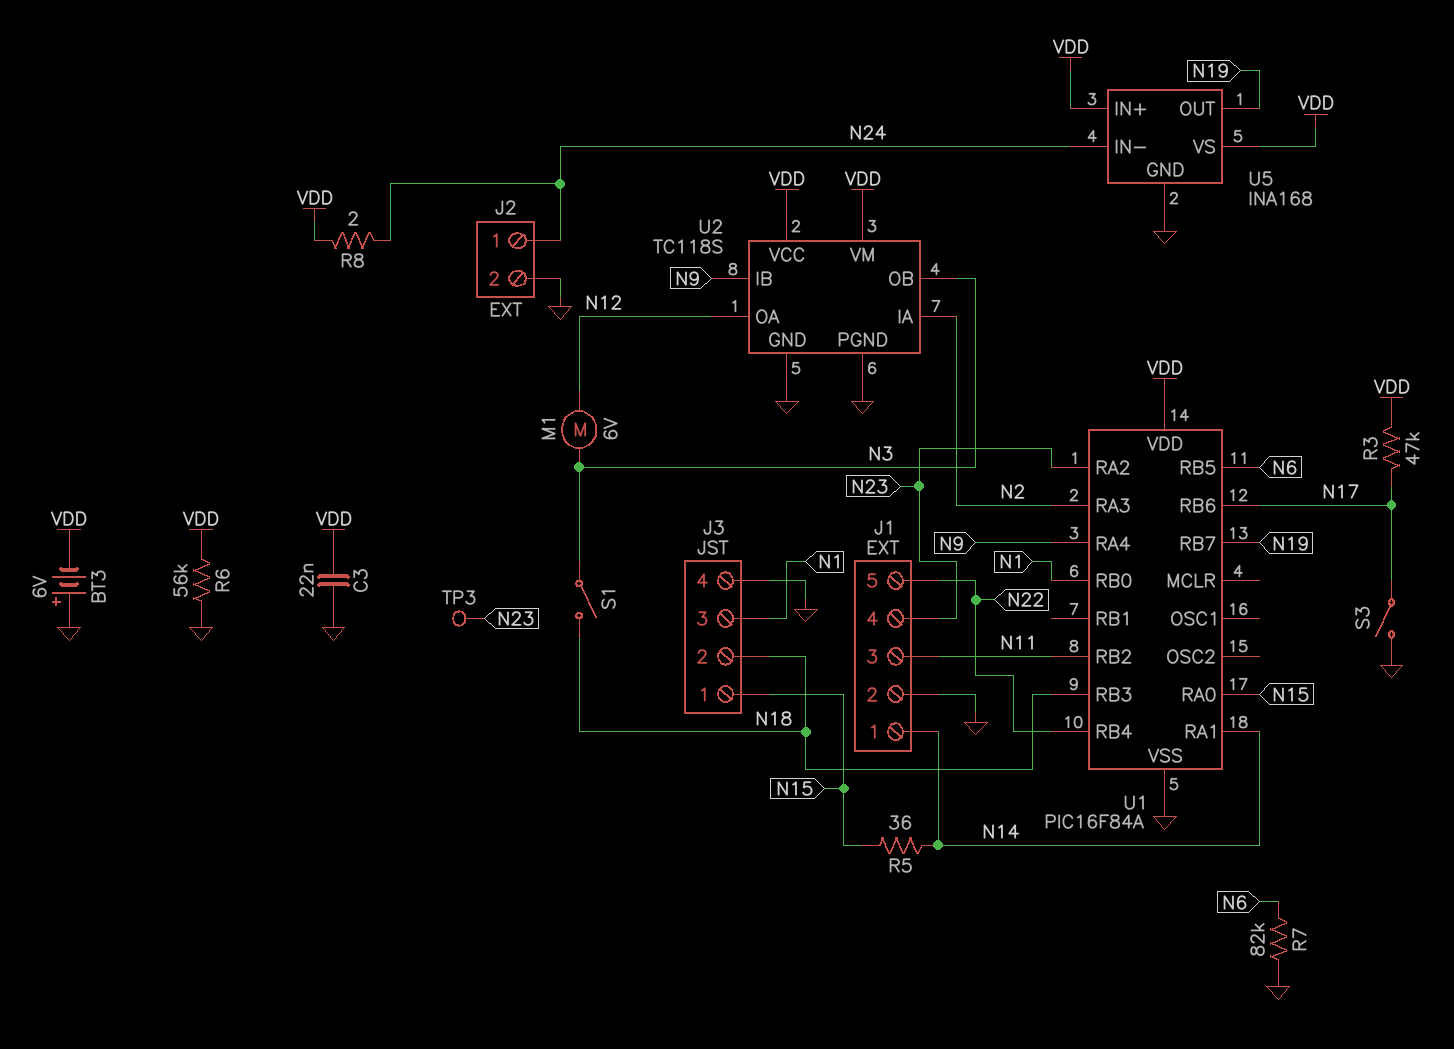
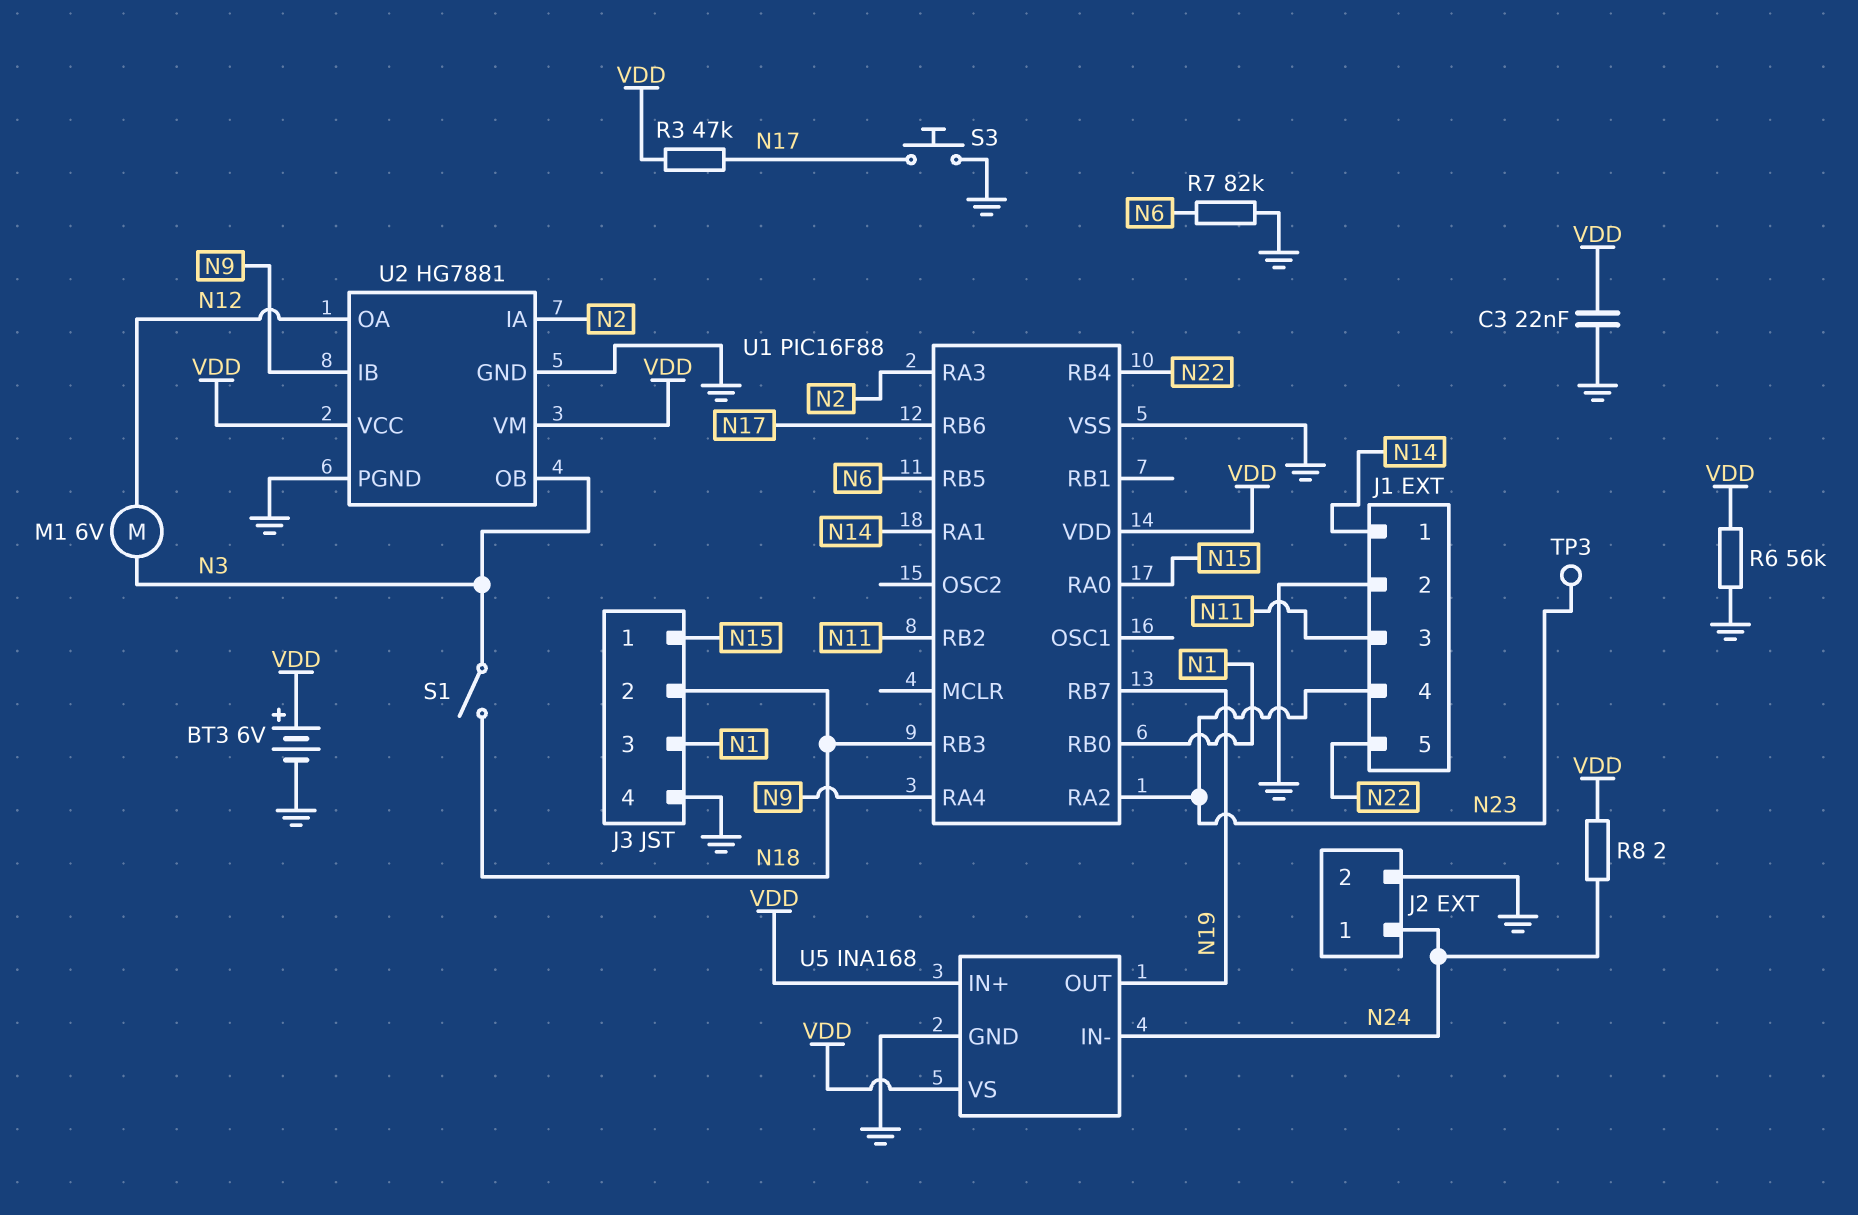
BT3: 6V (plus GND, minus VDD) -> 6V (plus VDD, minus GND)
R5: 36 (N14, N15) -> none
S3: switch (GND, N17) -> button (GND, N17)
U1: PIC16F84A -> PIC16F88
U2: TC118S -> HG7881

